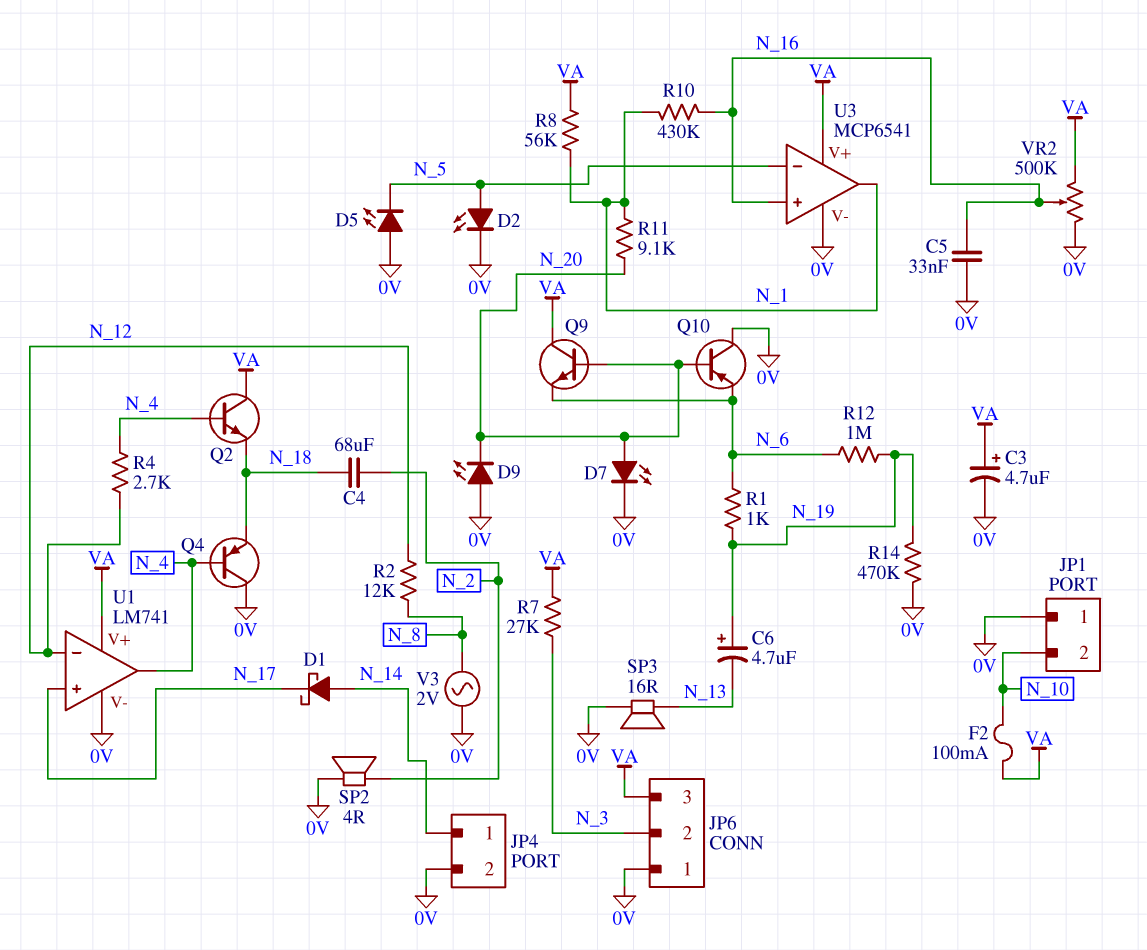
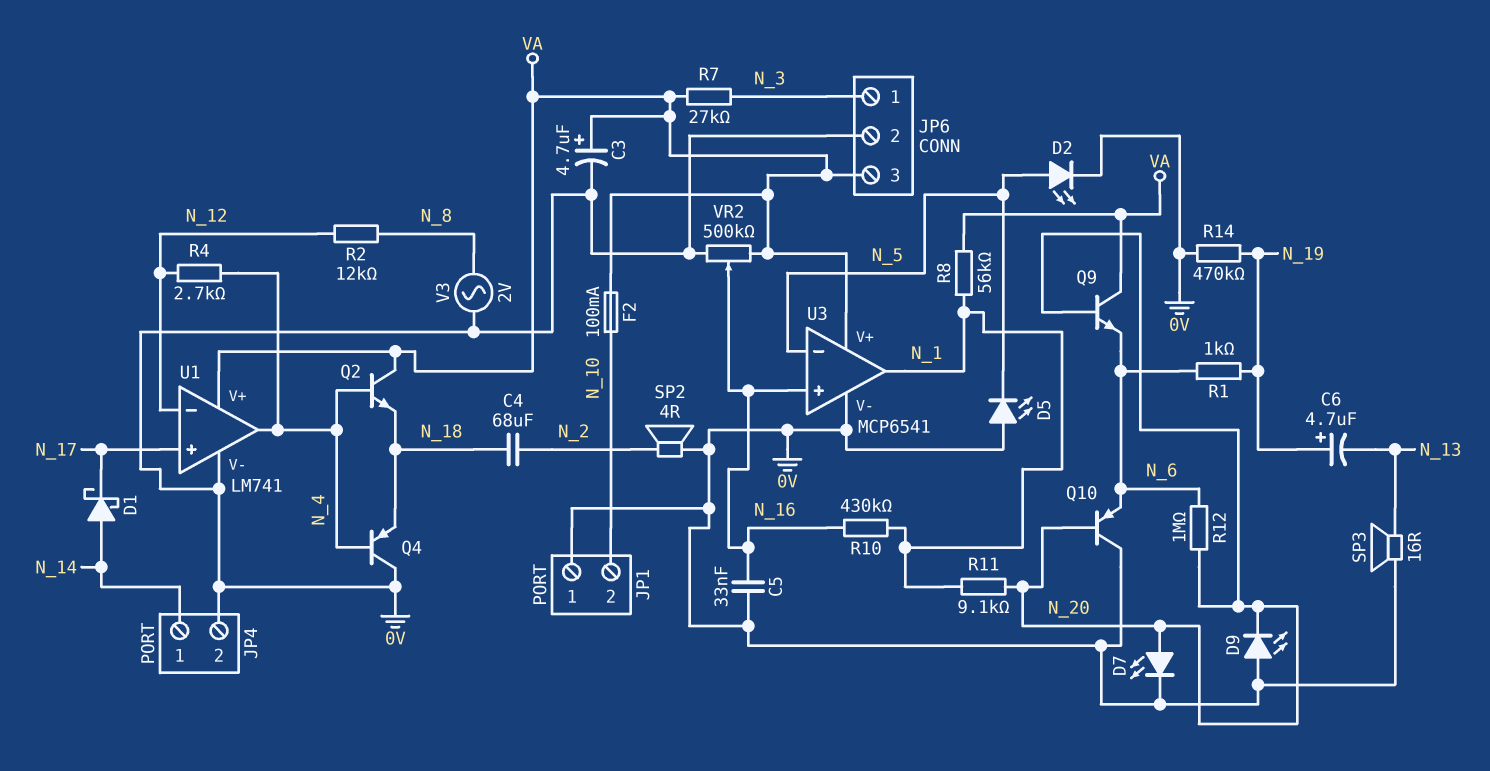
JP6 pin 1: 0V -> N_3
JP6 pin 2: N_3 -> 0V
R12: 1M (N_6, N_19) -> 1M (N_6, N_20)

